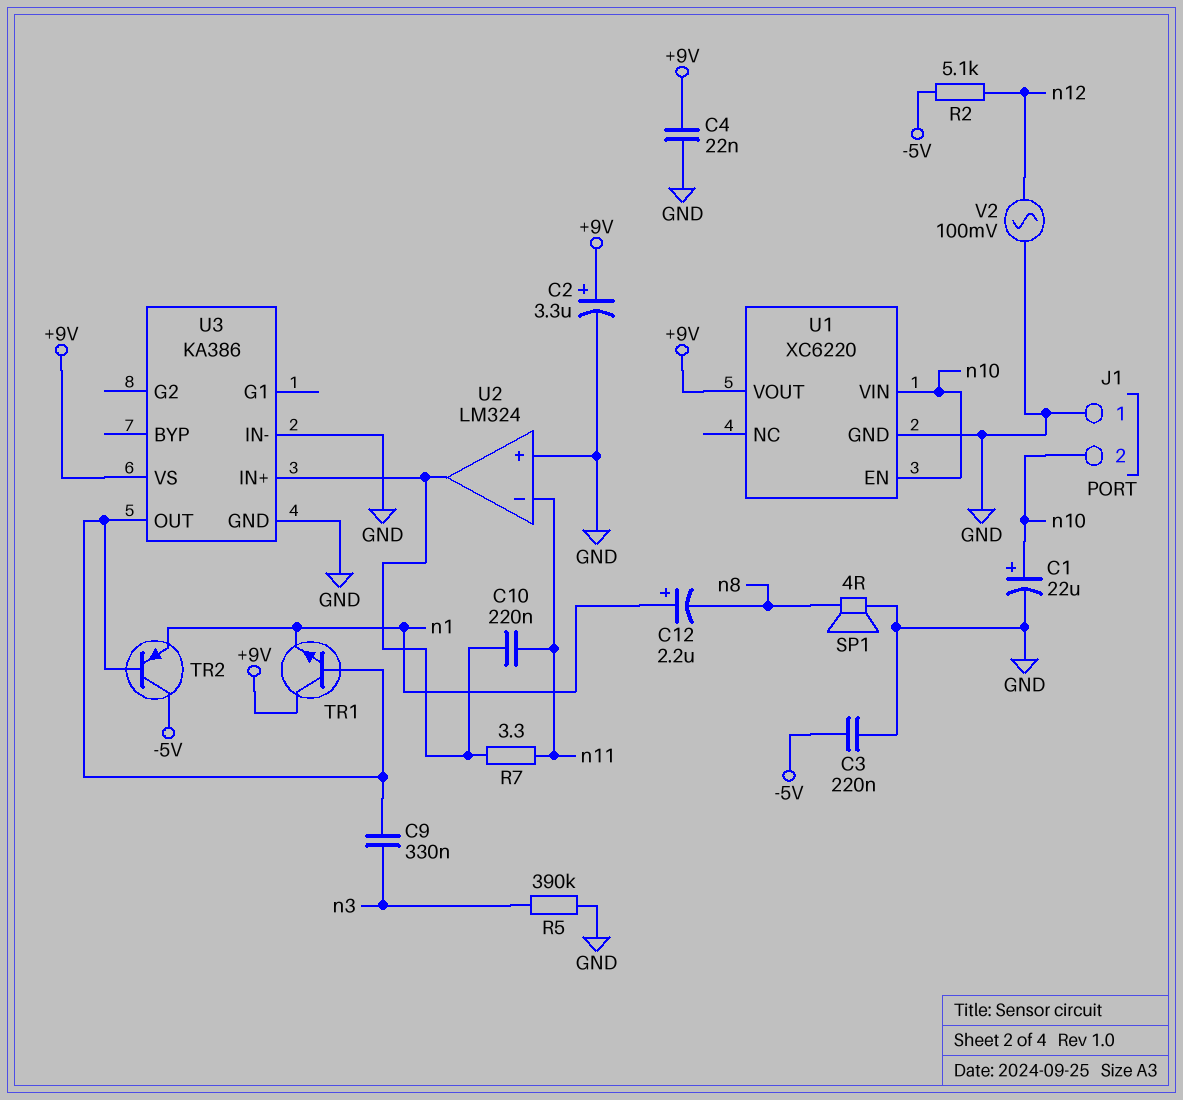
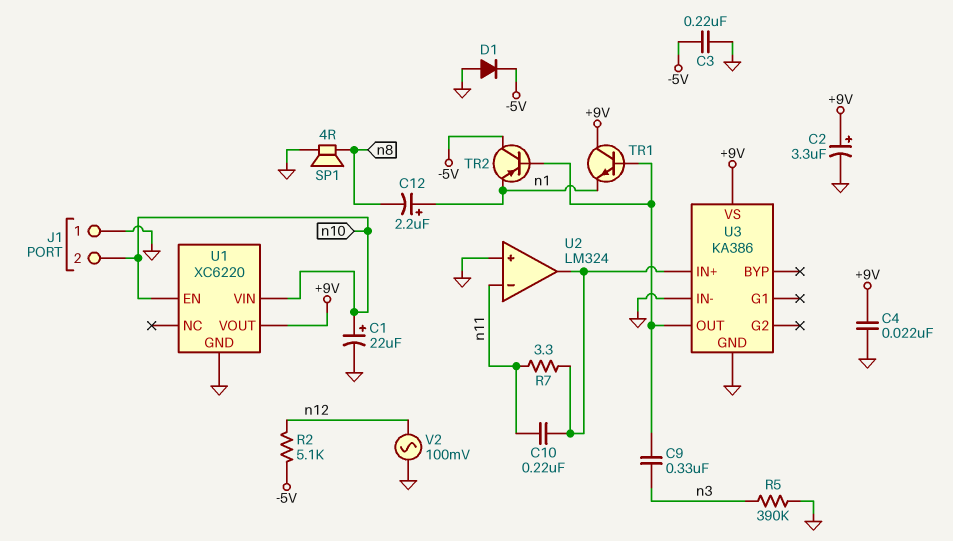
D1: none -> diode (A GND, K -5V)

